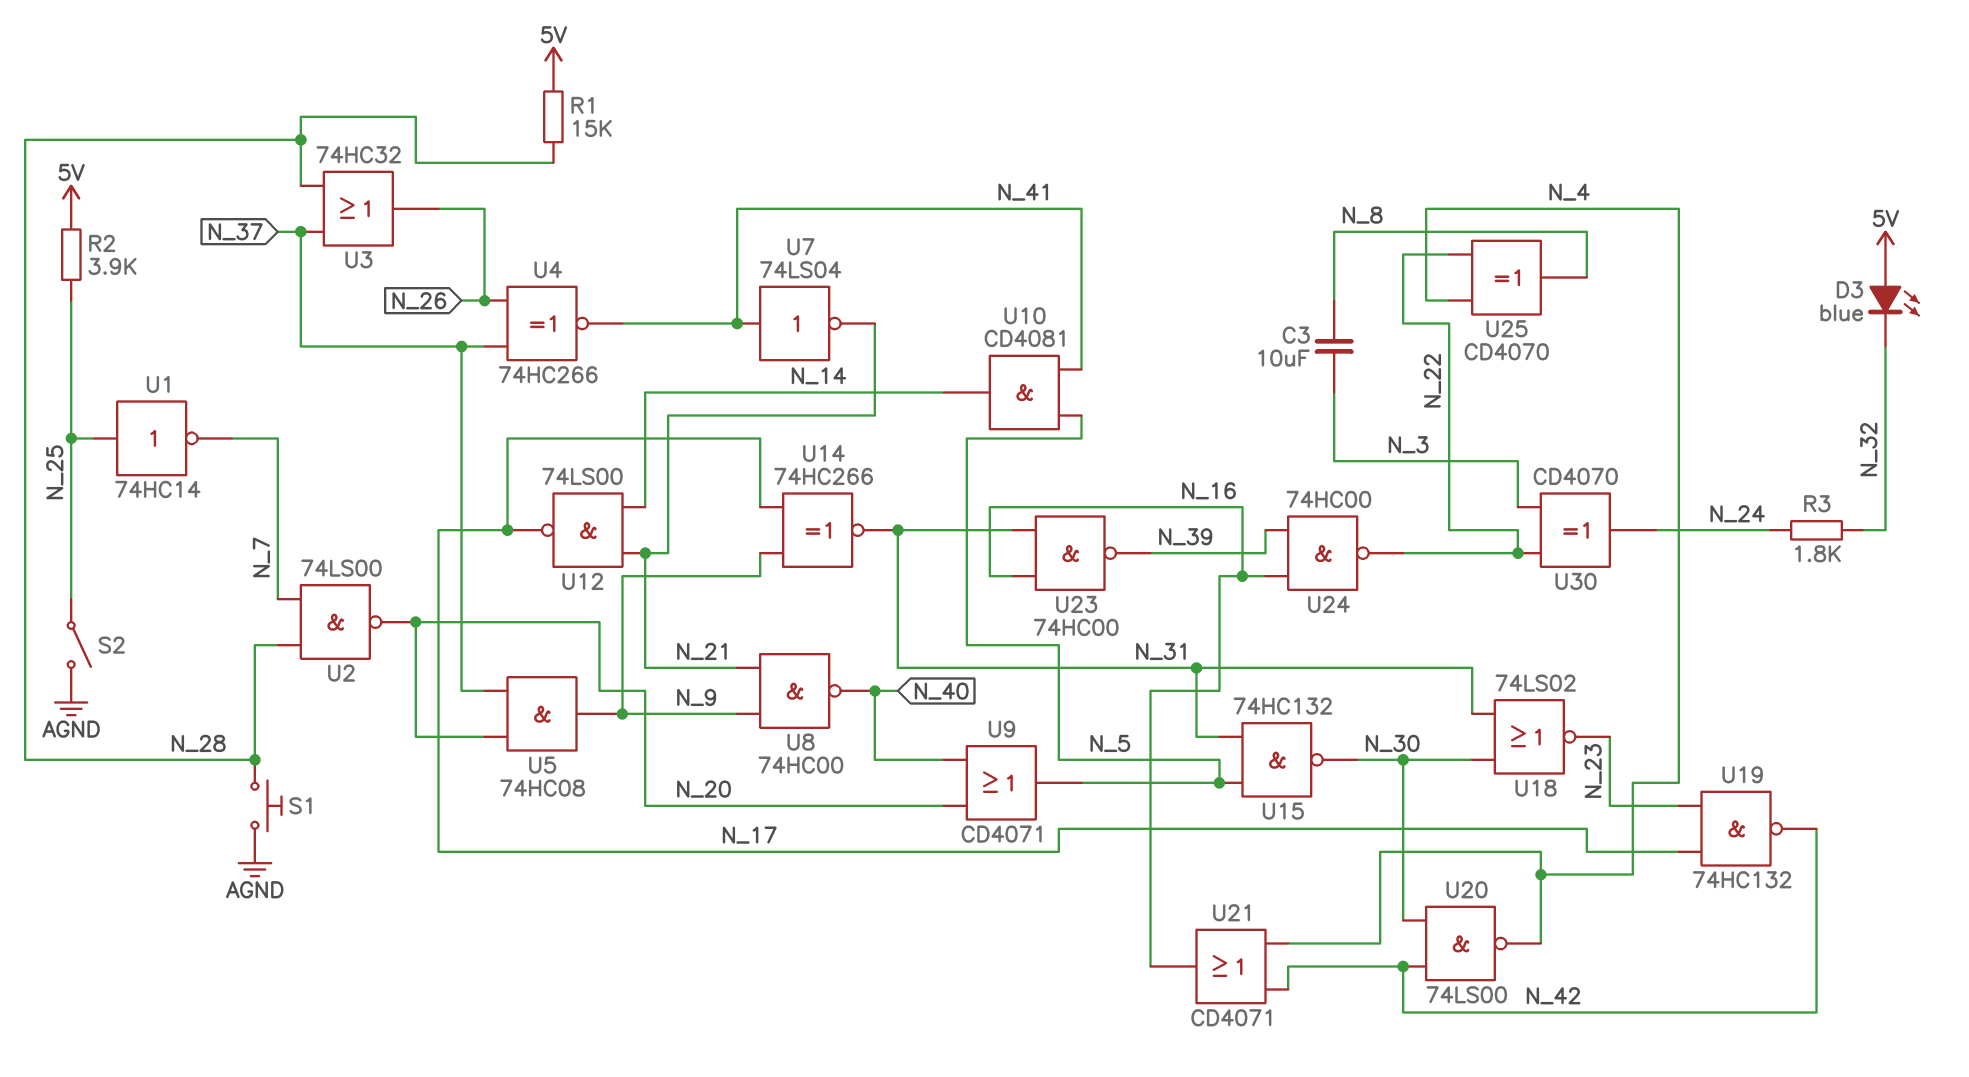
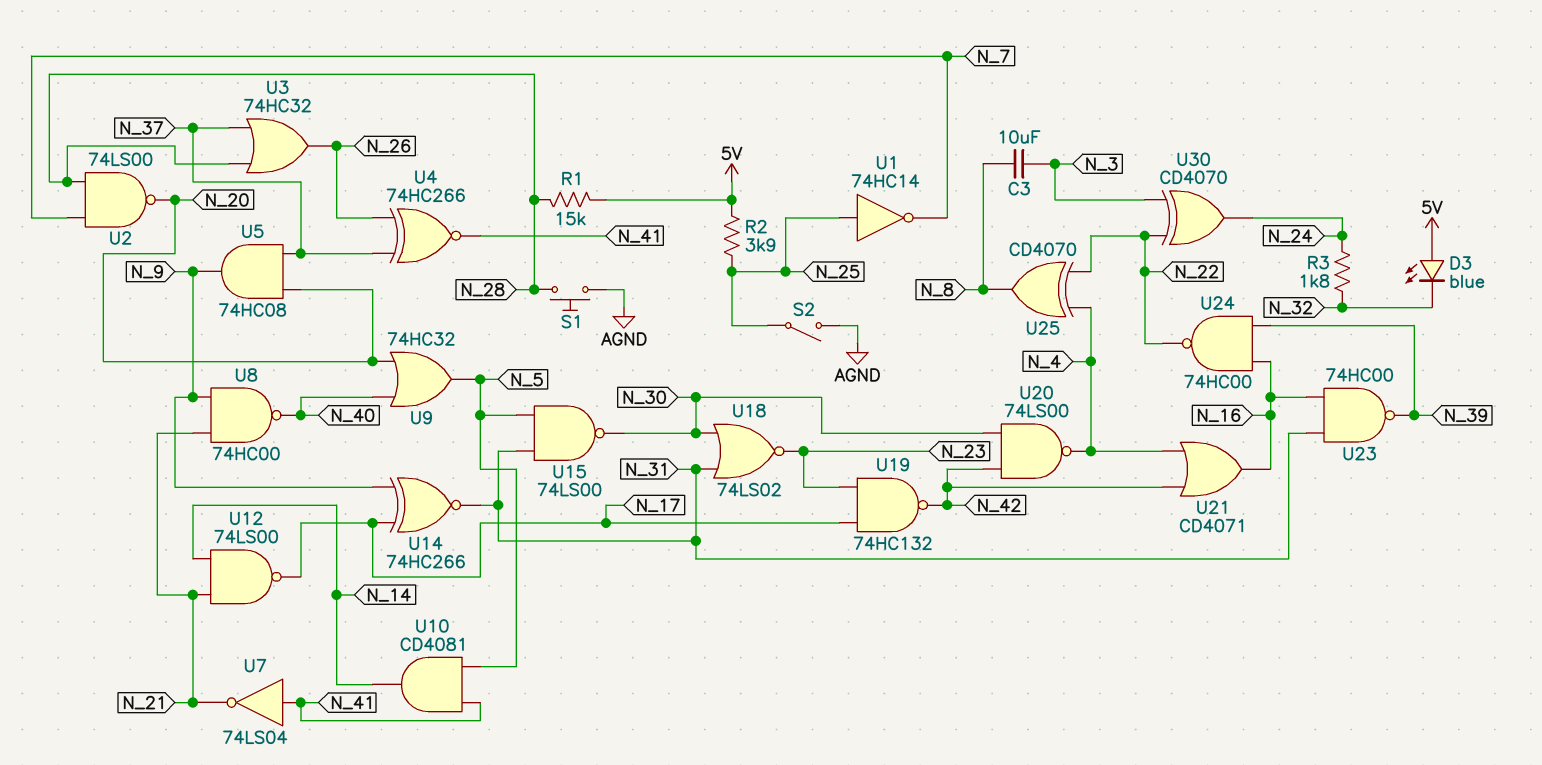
U9: OR CD4071 (in N_20, in N_40, out N_5) -> OR 74HC32 (in N_20, in N_40, out N_5)
U15: NAND 74HC132 (in N_5, in N_31, out N_30) -> NAND 74LS00 (in N_5, in N_31, out N_30)

